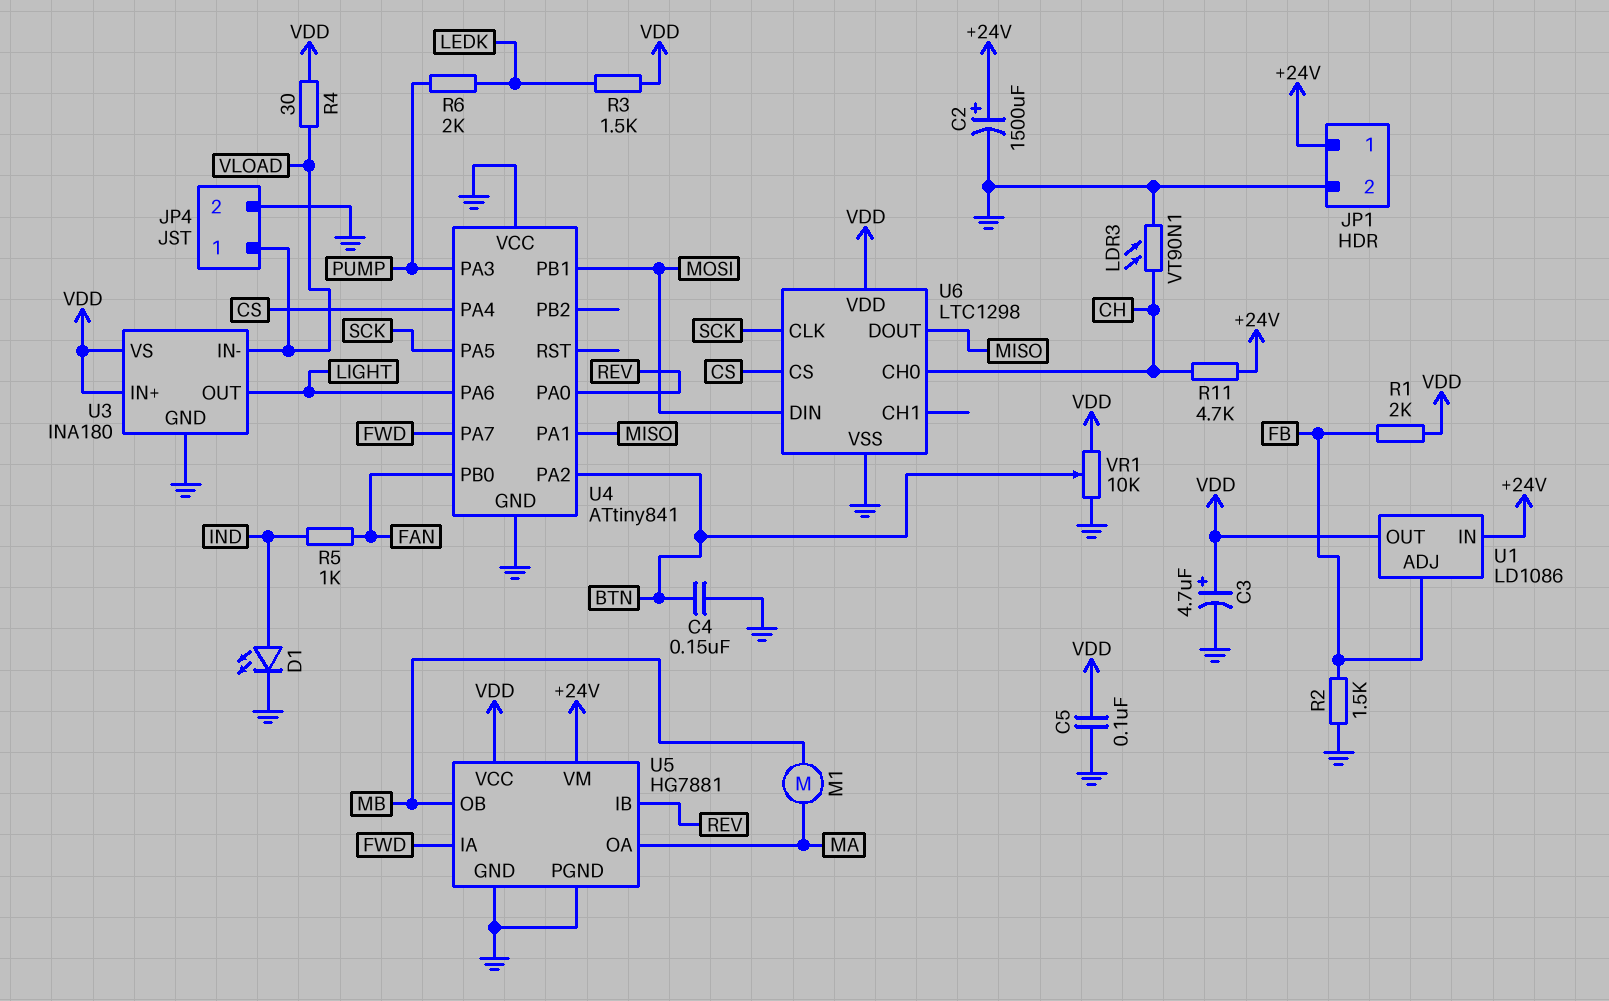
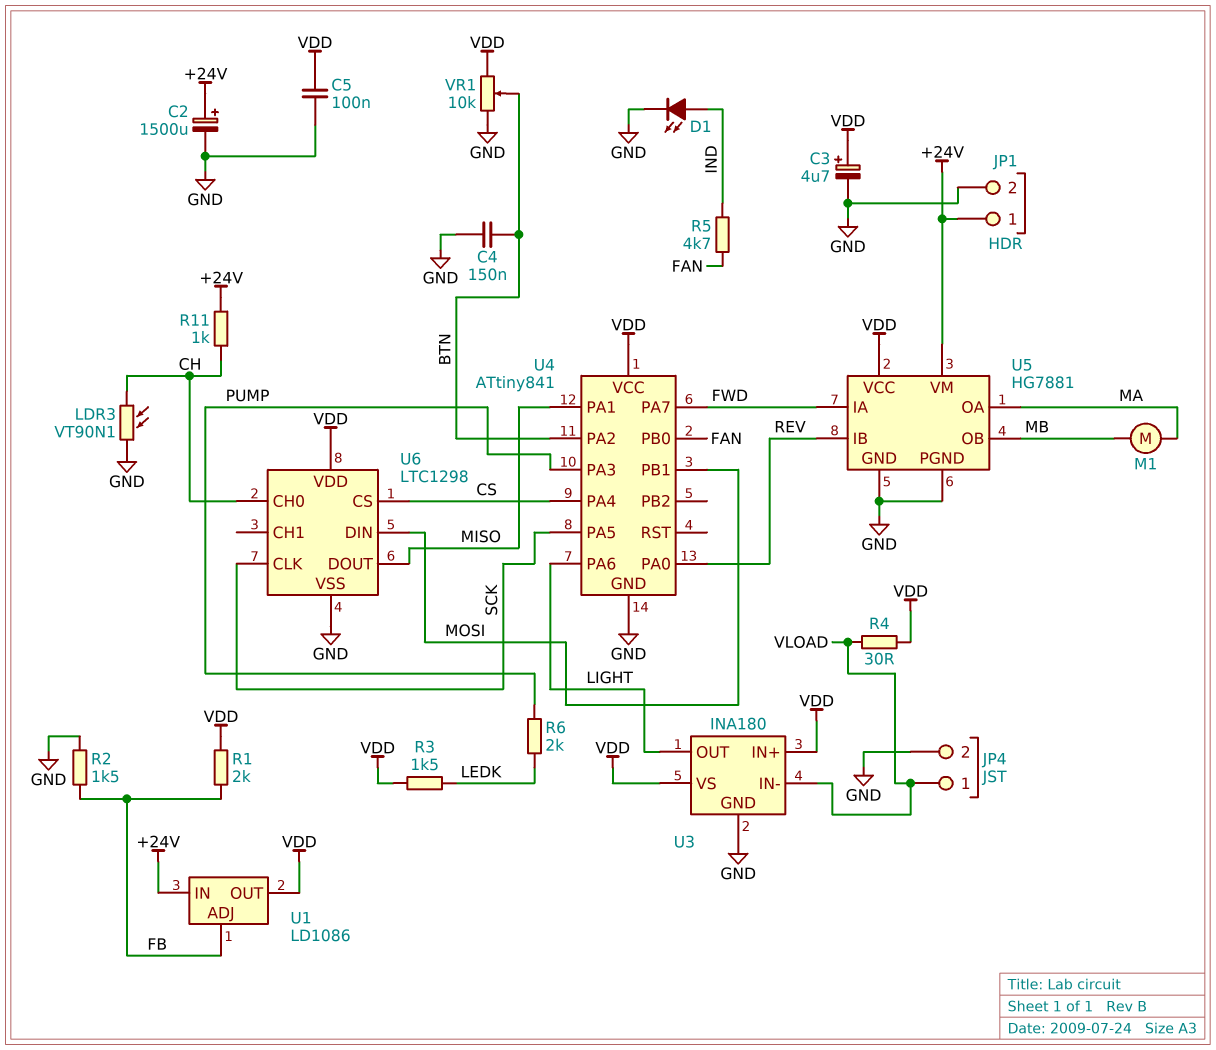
R5: 1k (FAN, IND) -> 4.7k (FAN, IND)
R11: 4.7k (+24V, CH) -> 1k (+24V, CH)
U4 pin VCC: GND -> VDD

